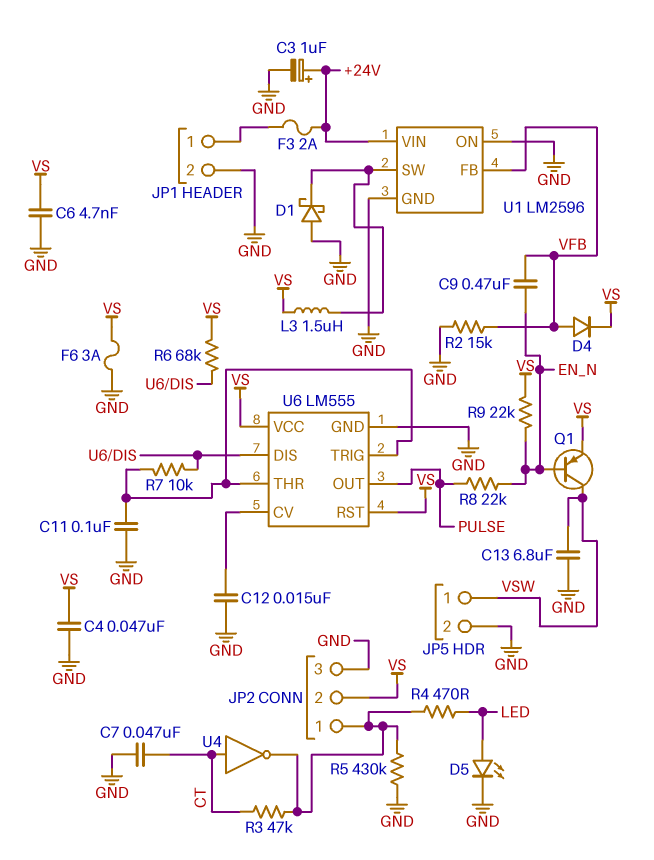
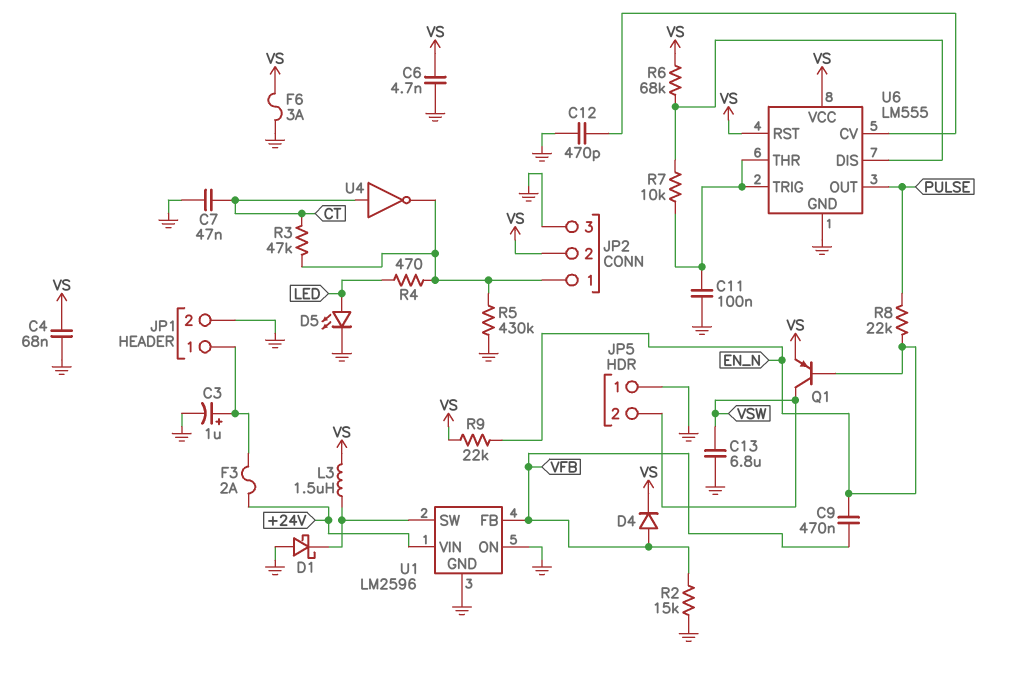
C3: 1uF (plus +24V, minus GND) -> 1uF (plus JP1/1, minus GND)
C4: 47nF (GND, VS) -> 68nF (GND, VS)
C12: 15nF (GND, U6/CV) -> 470pF (GND, U6/CV)
JP5 pin 1: VSW -> GND
JP5 pin 2: GND -> VSW

